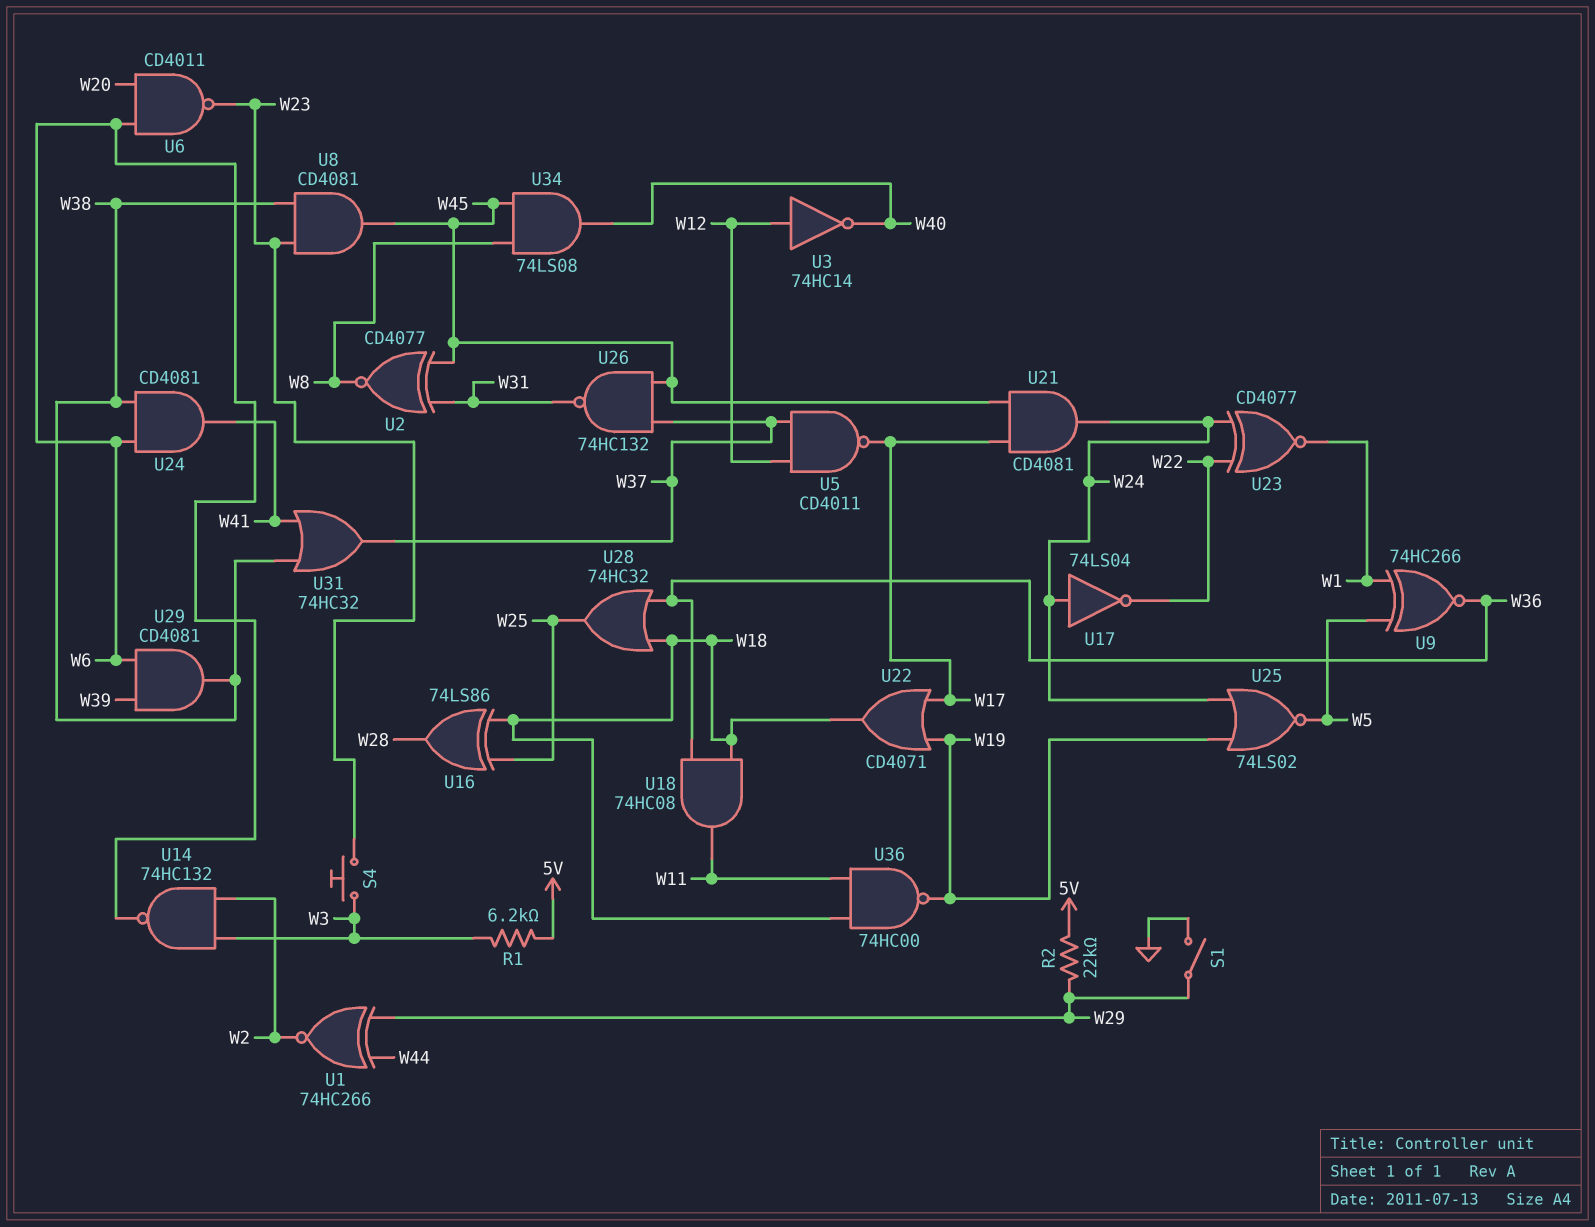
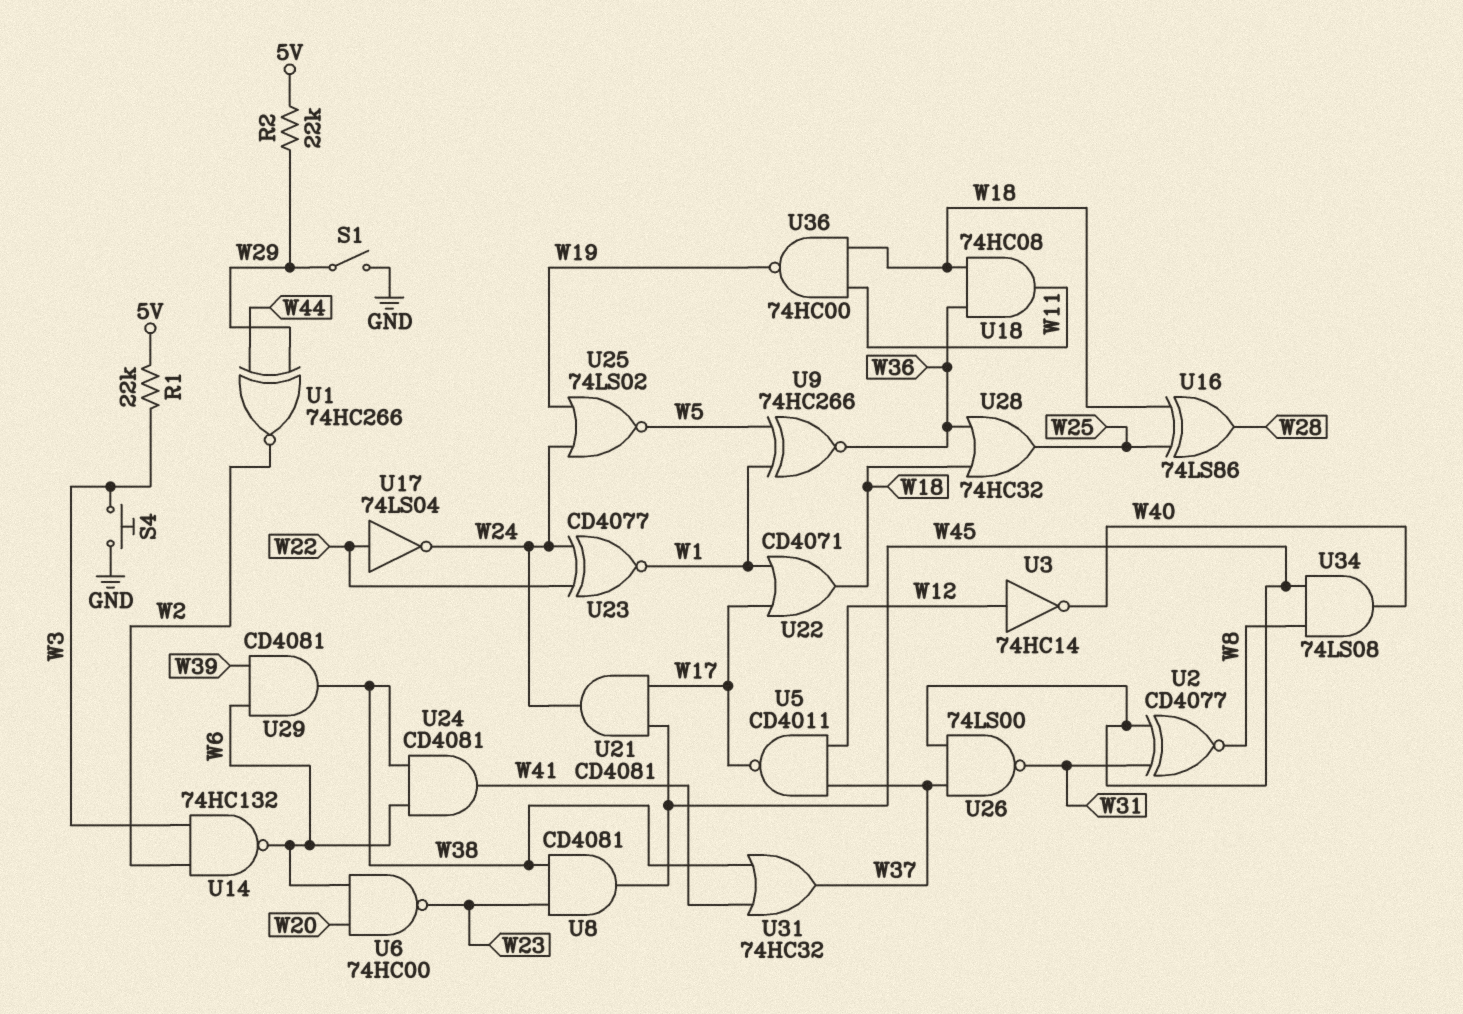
R1: 6.2k (5V, W3) -> 22k (5V, W3)
S4: button (W3, W23) -> button (GND, W3)
U6: NAND CD4011 (in W6, in W20, out W23) -> NAND 74HC00 (in W6, in W20, out W23)
U17: NOT 74LS04 (in W24, out W22) -> NOT 74LS04 (in W22, out W24)
U22: OR CD4071 (in W17, in W19, out W18) -> OR CD4071 (in W1, in W17, out W18)
U26: NAND 74HC132 (in W37, in W45, out W31) -> NAND 74LS00 (in W37, in W45, out W31)

